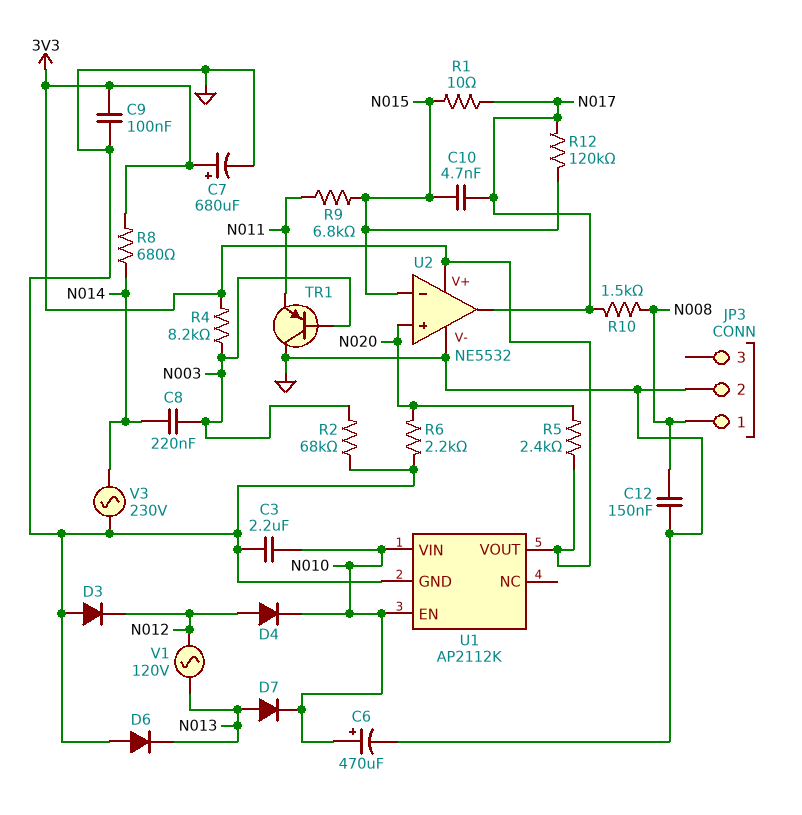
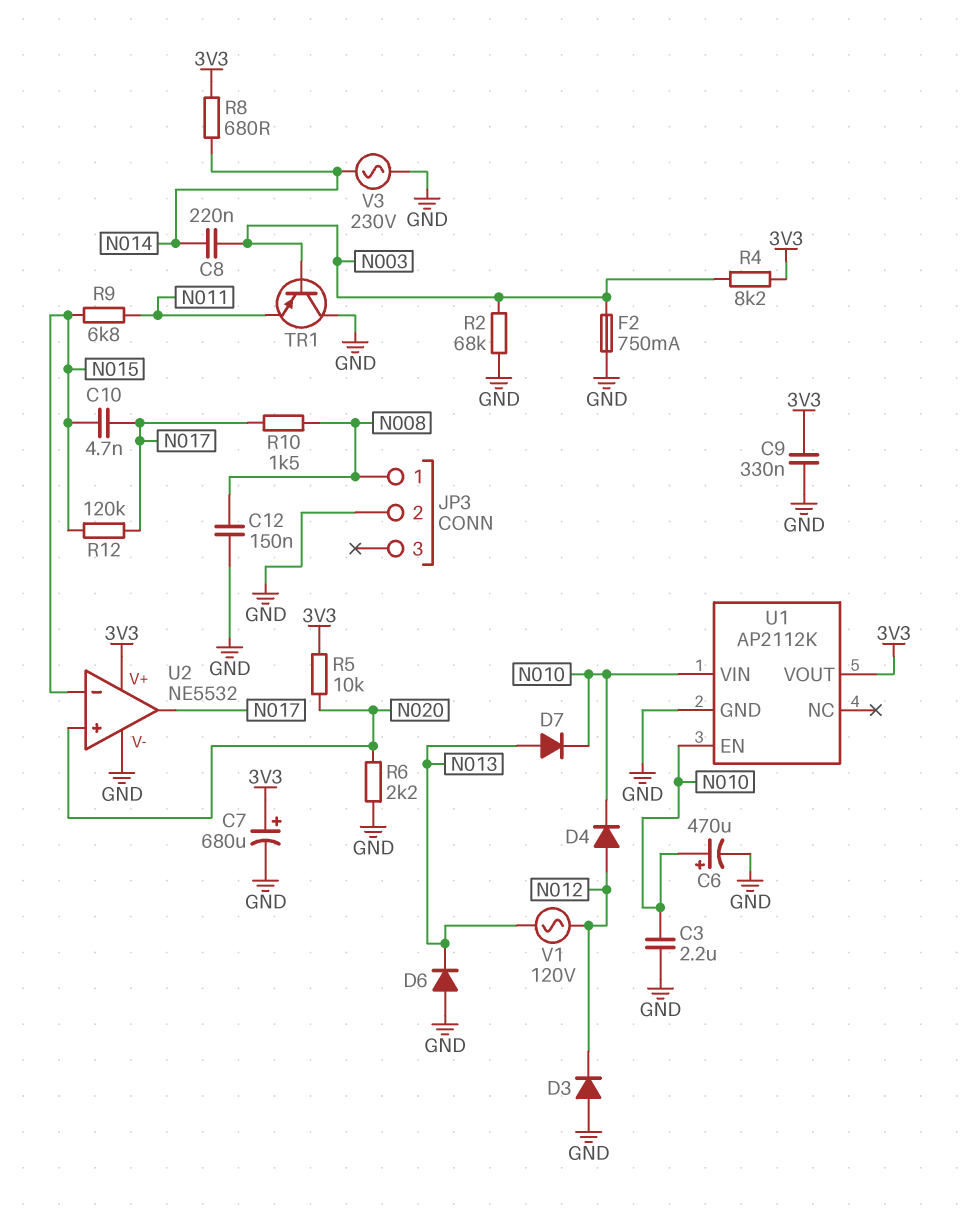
C9: 100nF (3V3, GND) -> 330nF (3V3, GND)
F2: none -> 750mA (GND, N003)
R1: 10 (N015, N017) -> none
R5: 2.4k (3V3, N020) -> 10k (3V3, N020)

